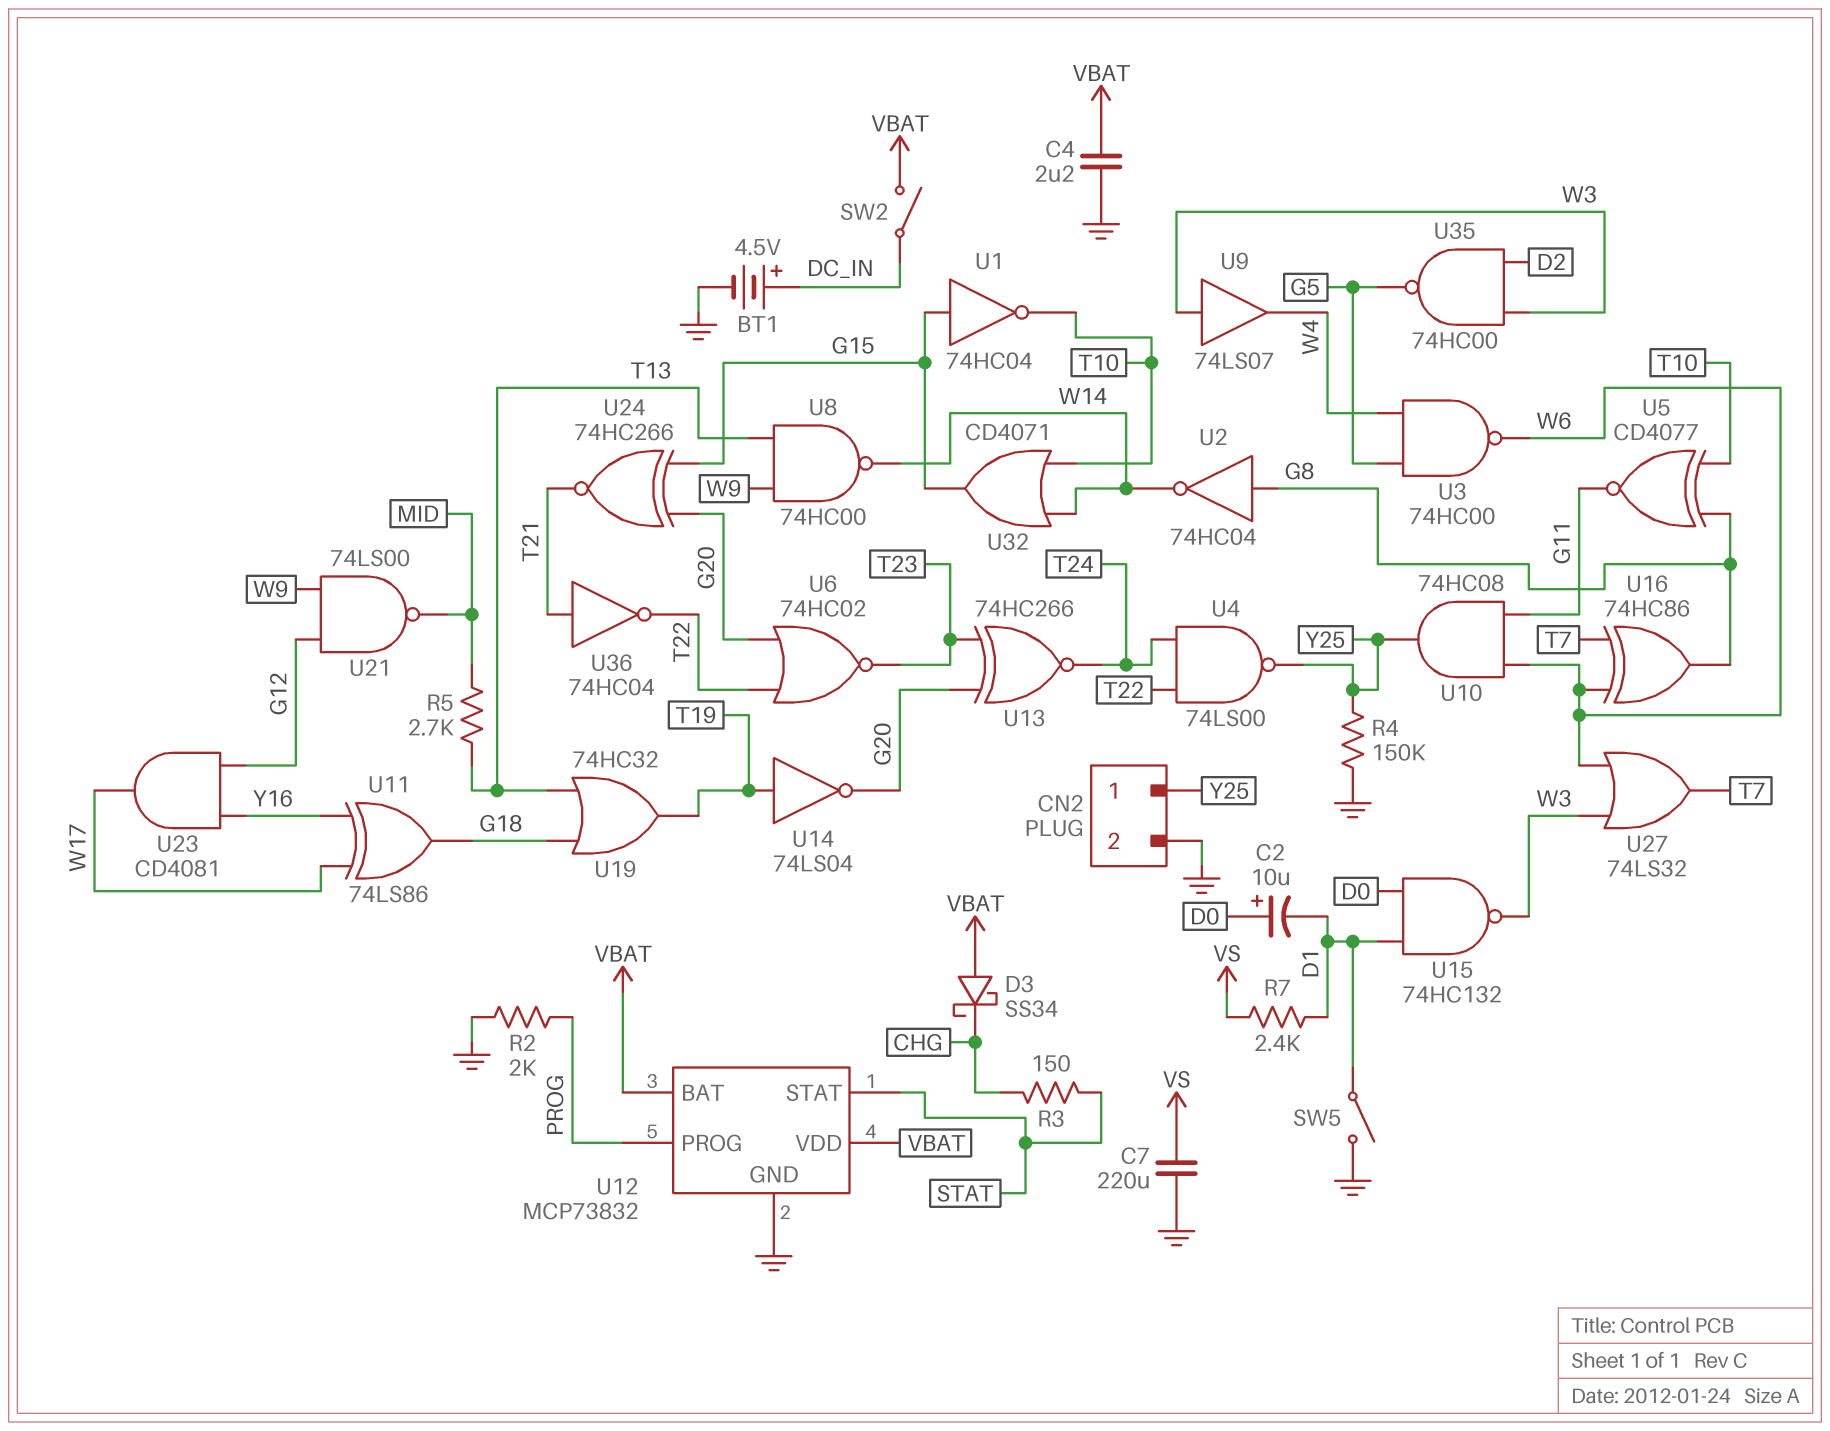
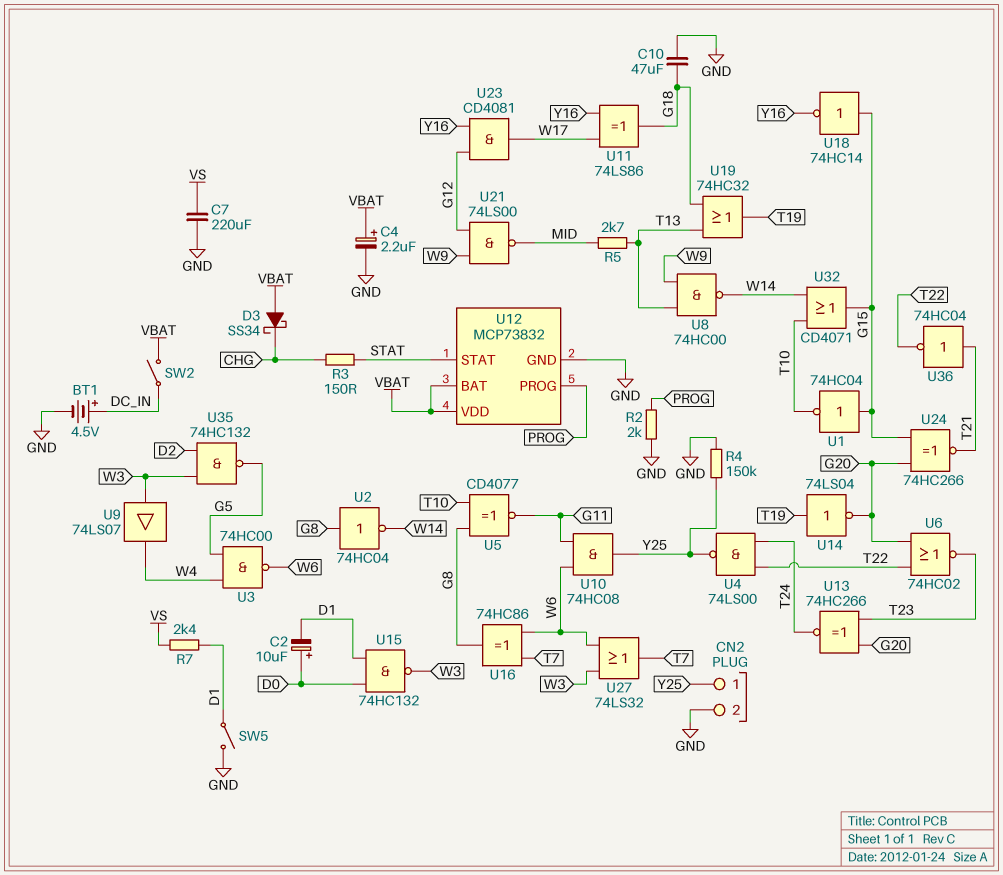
C4: 2.2uF (GND, VBAT) -> 2.2uF (plus VBAT, minus GND)
C10: none -> 47uF (G18, GND)
U18: none -> NOT 74HC14 (in G15, out Y16)
U35: NAND 74HC00 (in D2, in W3, out G5) -> NAND 74HC132 (in D2, in W3, out G5)

